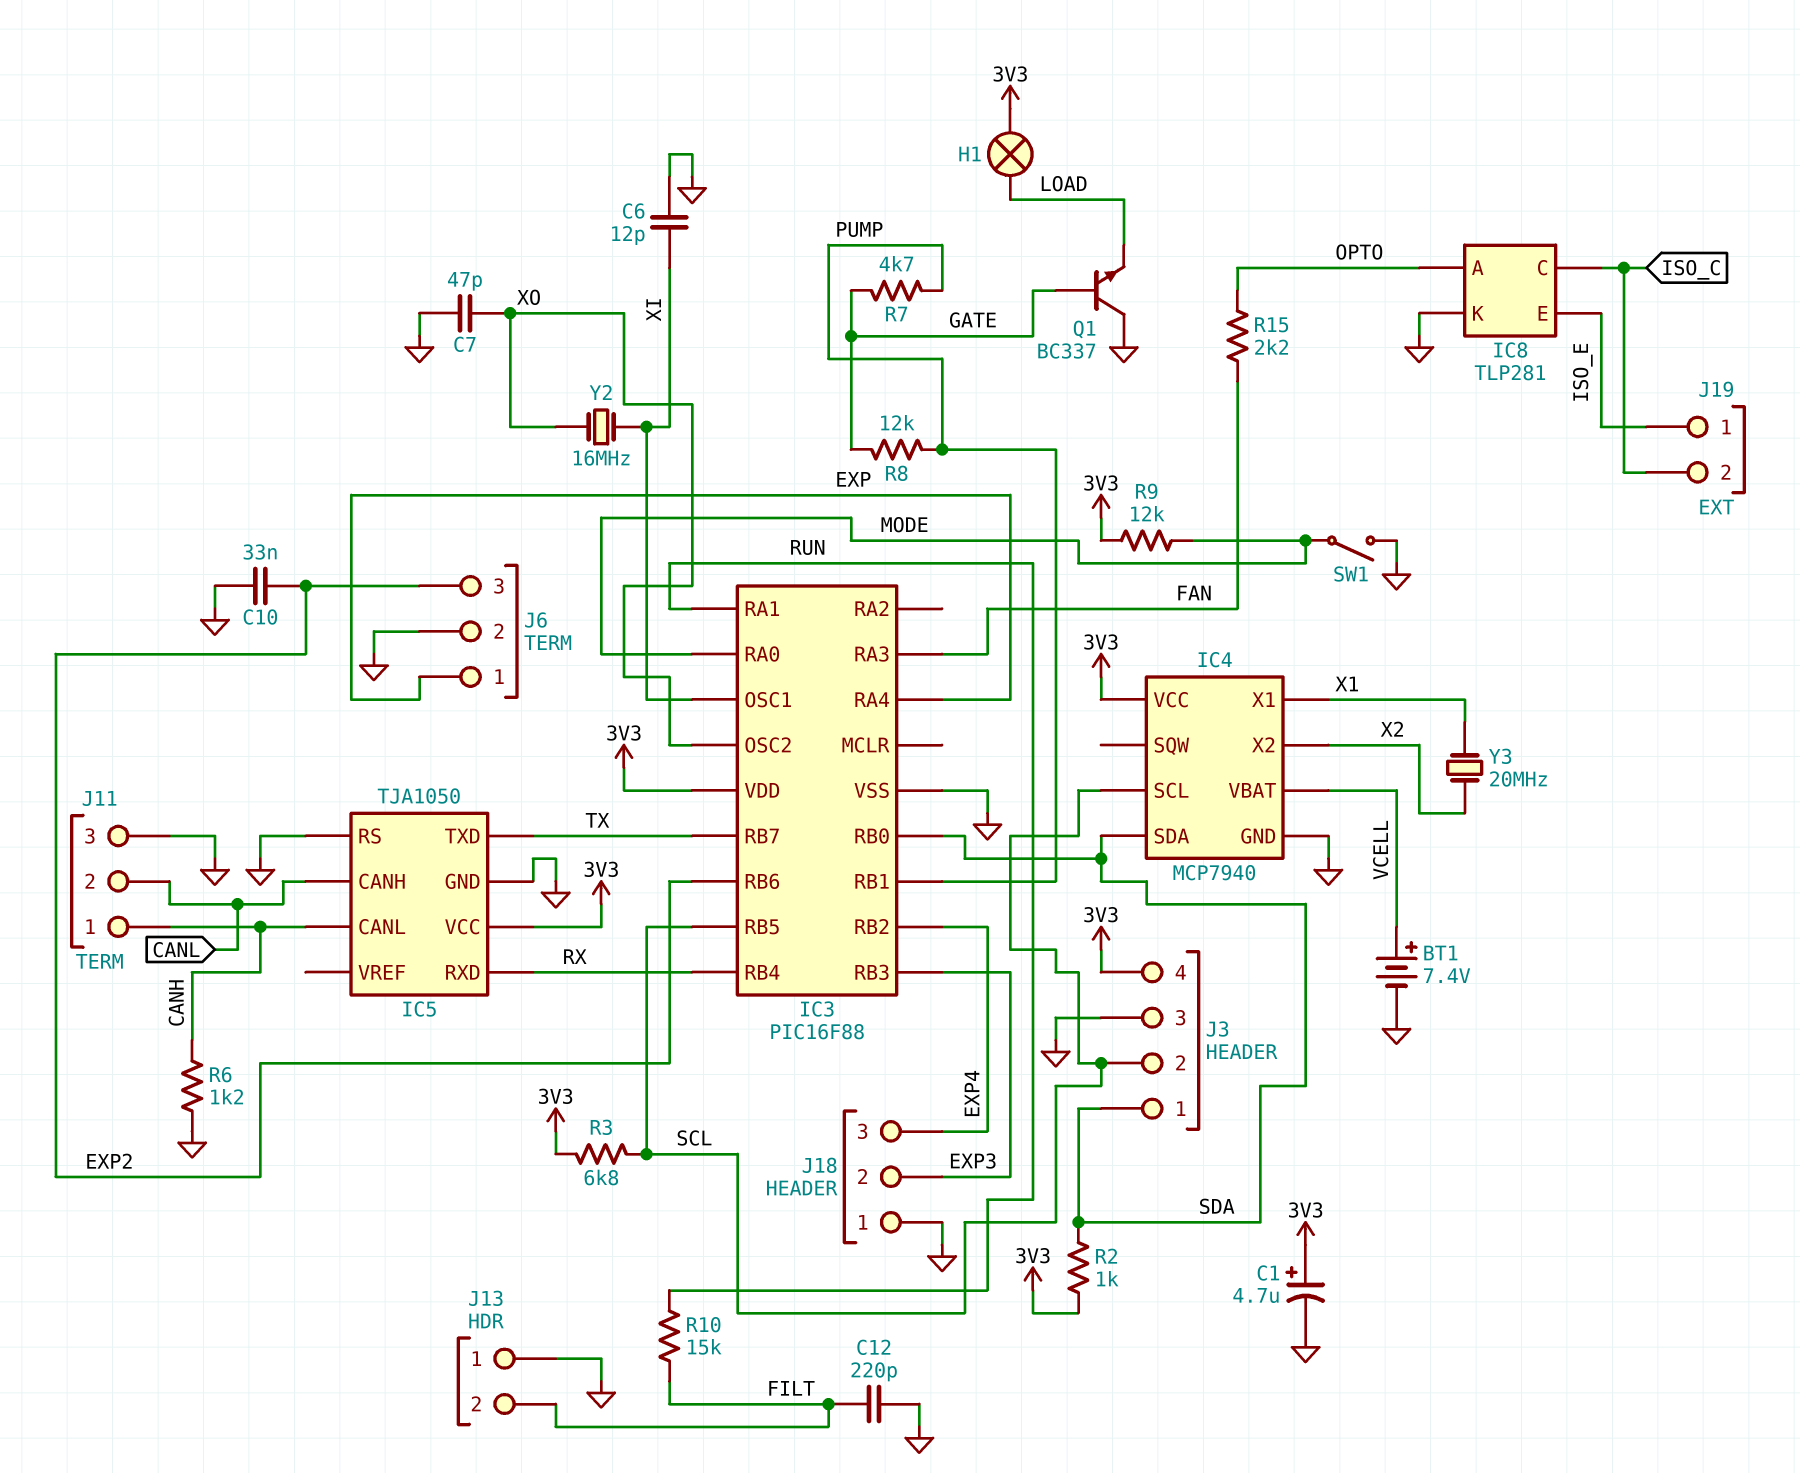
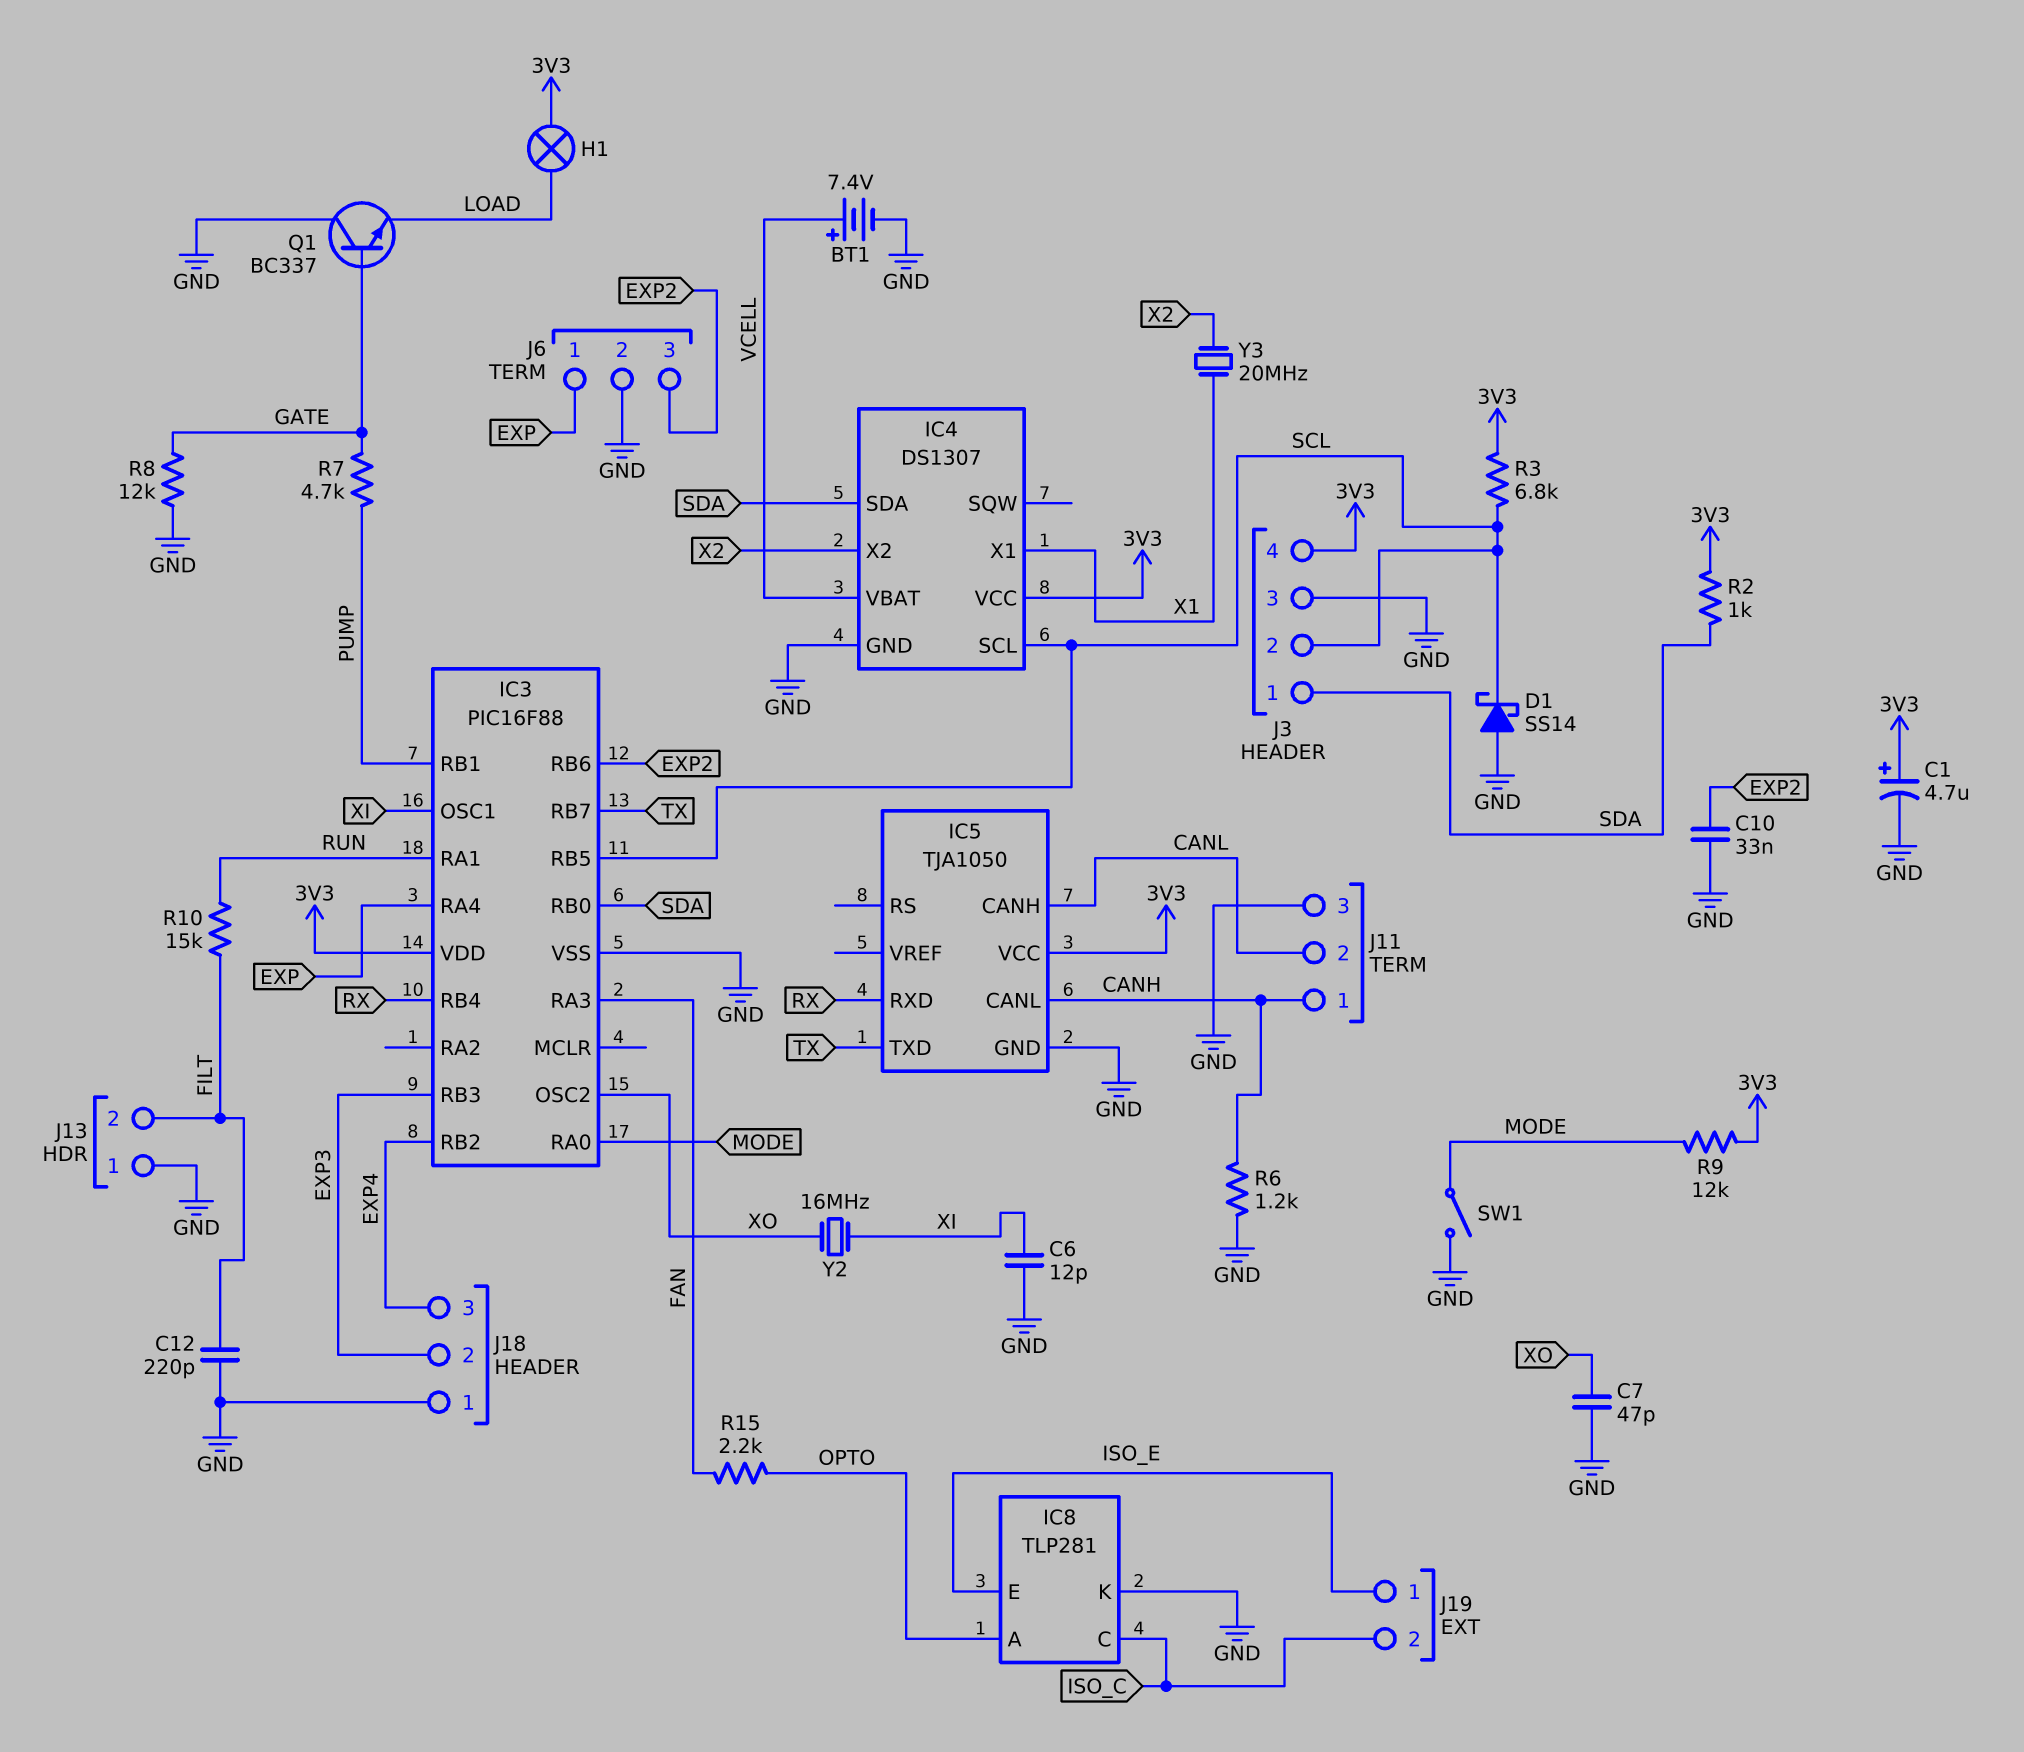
D1: none -> schottky SS14 (A GND, K SCL)
IC4: MCP7940 -> DS1307
IC5 pin RS: GND -> none
R8: 12k (GATE, PUMP) -> 12k (GATE, GND)

